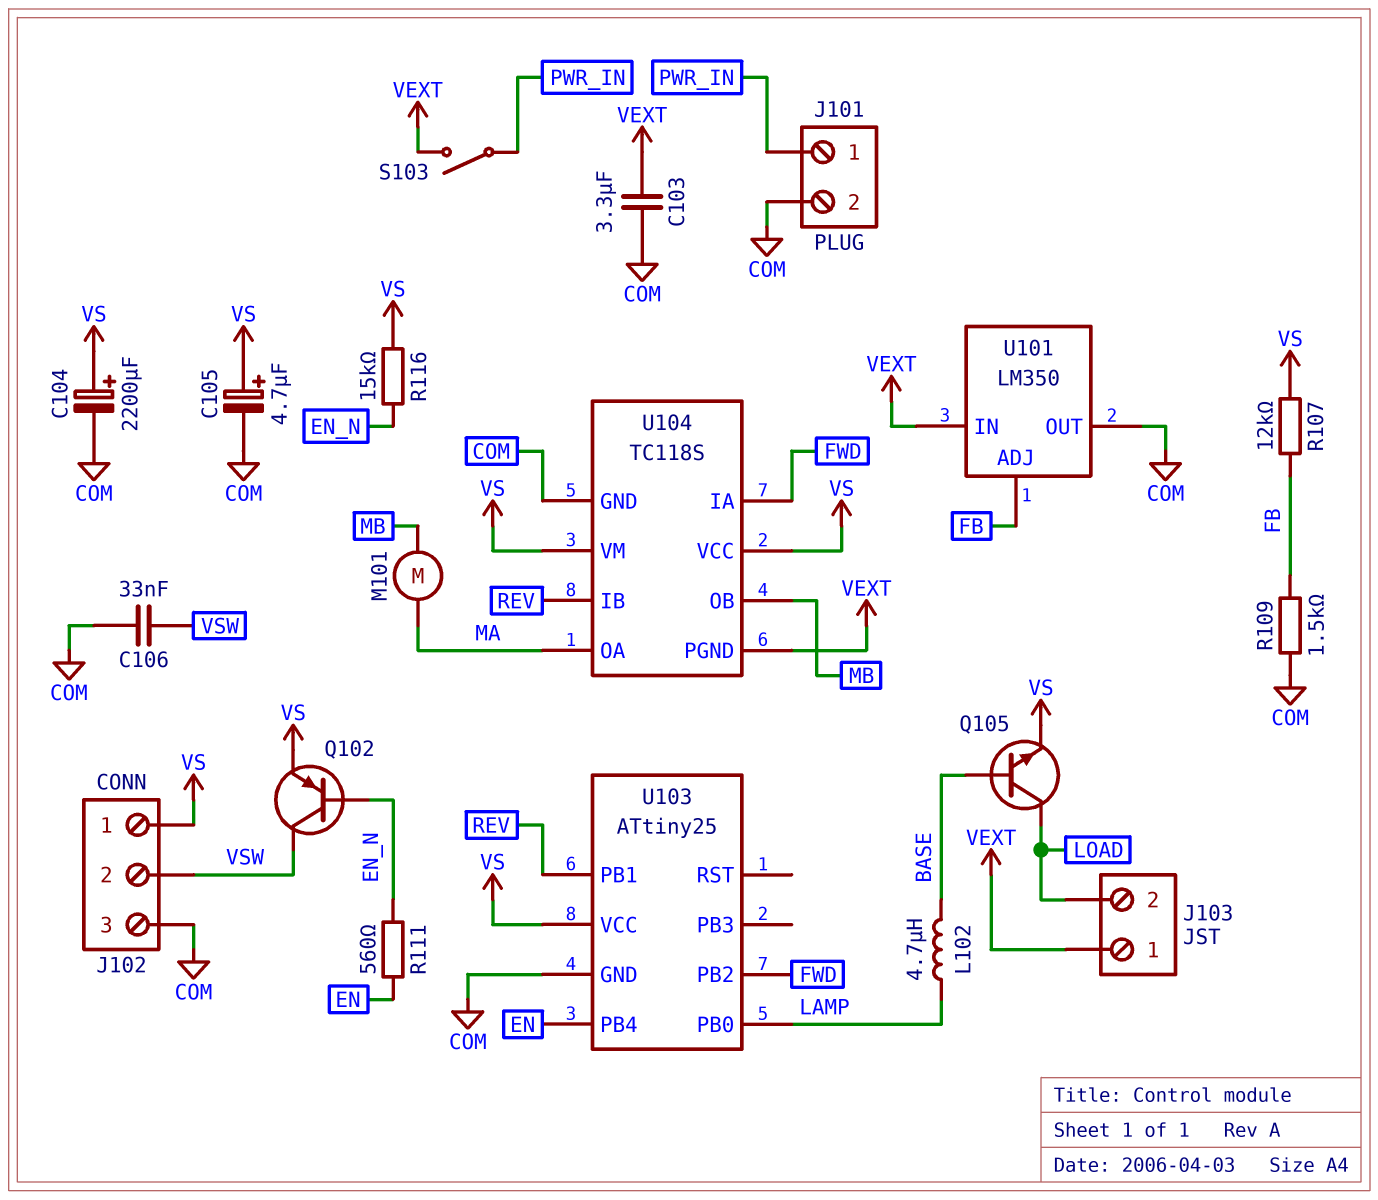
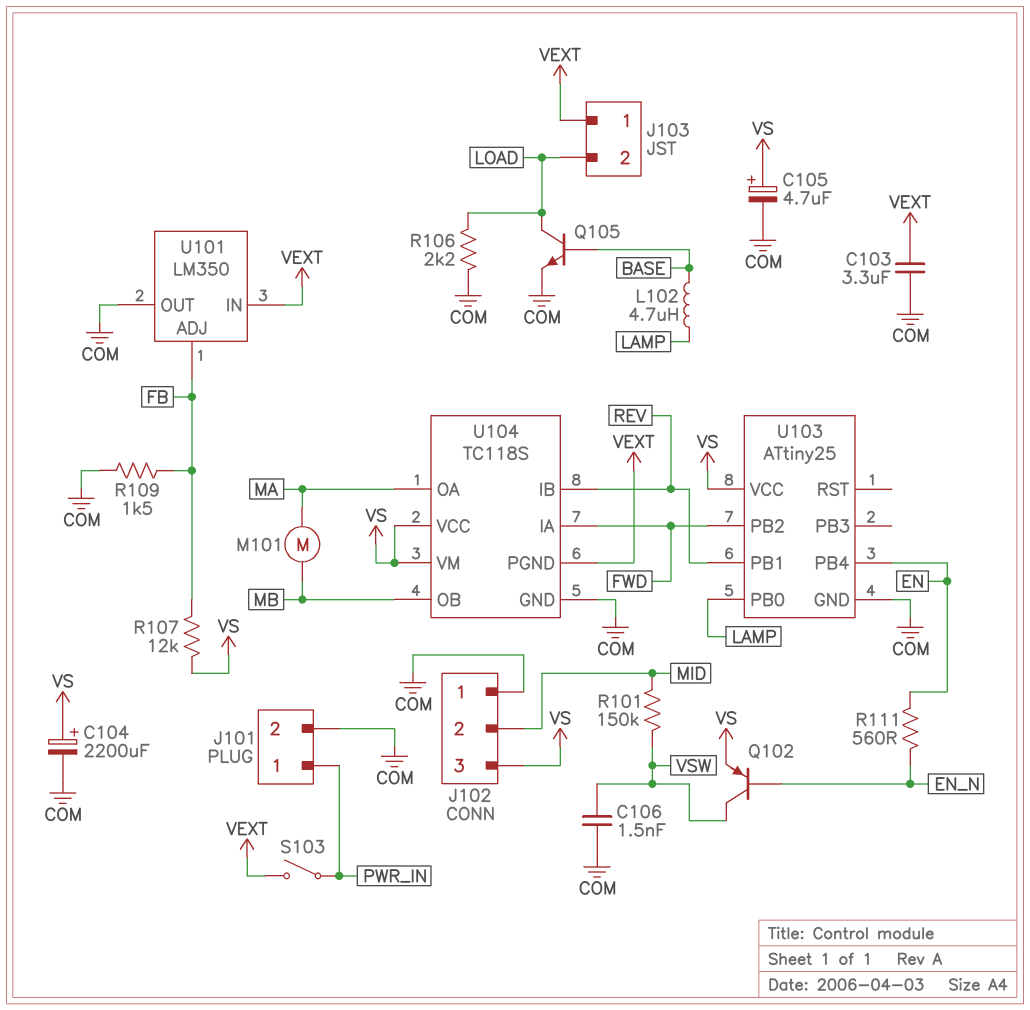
C106: 33nF (COM, VSW) -> 1.5nF (COM, VSW)
J102 pin 1: VS -> COM
J102 pin 2: VSW -> MID
J102 pin 3: COM -> VS
Q105: NPN (B BASE, C LOAD, E VS) -> NPN (B BASE, C LOAD, E COM)
R101: none -> 150k (MID, VSW)
R106: none -> 2.2k (COM, LOAD)
R116: 15k (EN_N, VS) -> none

